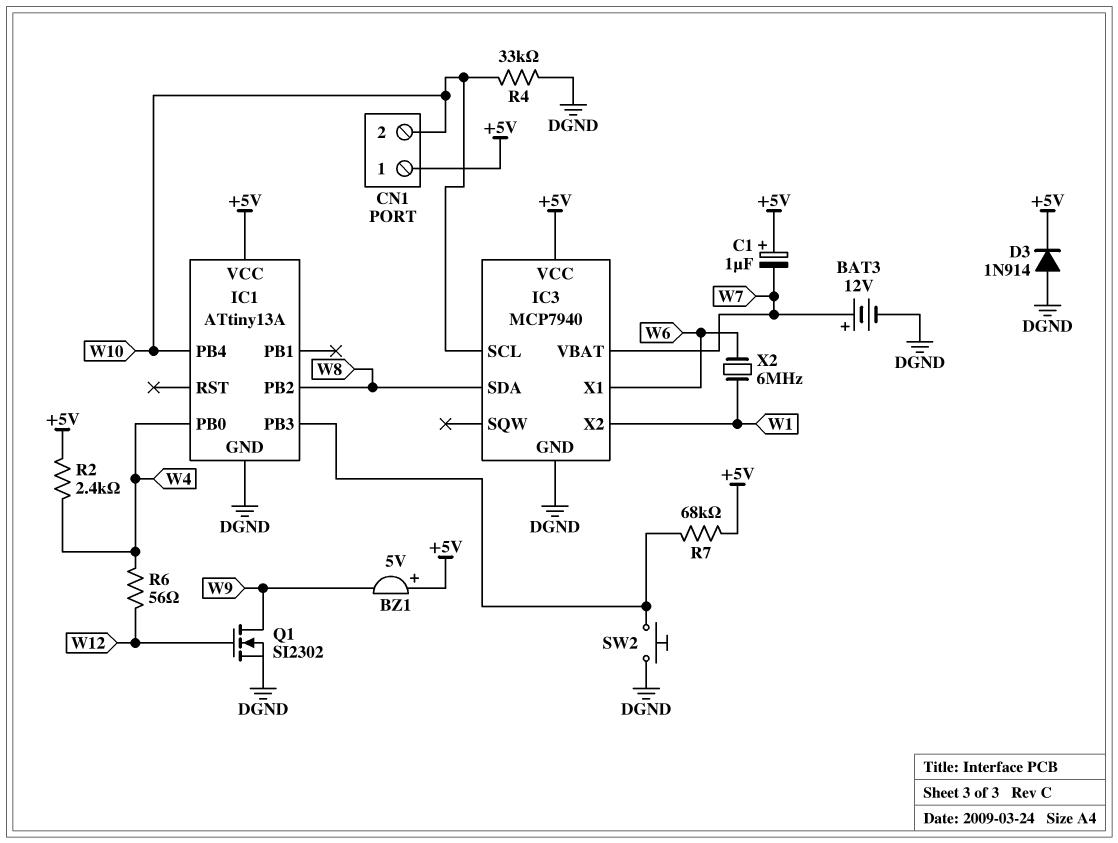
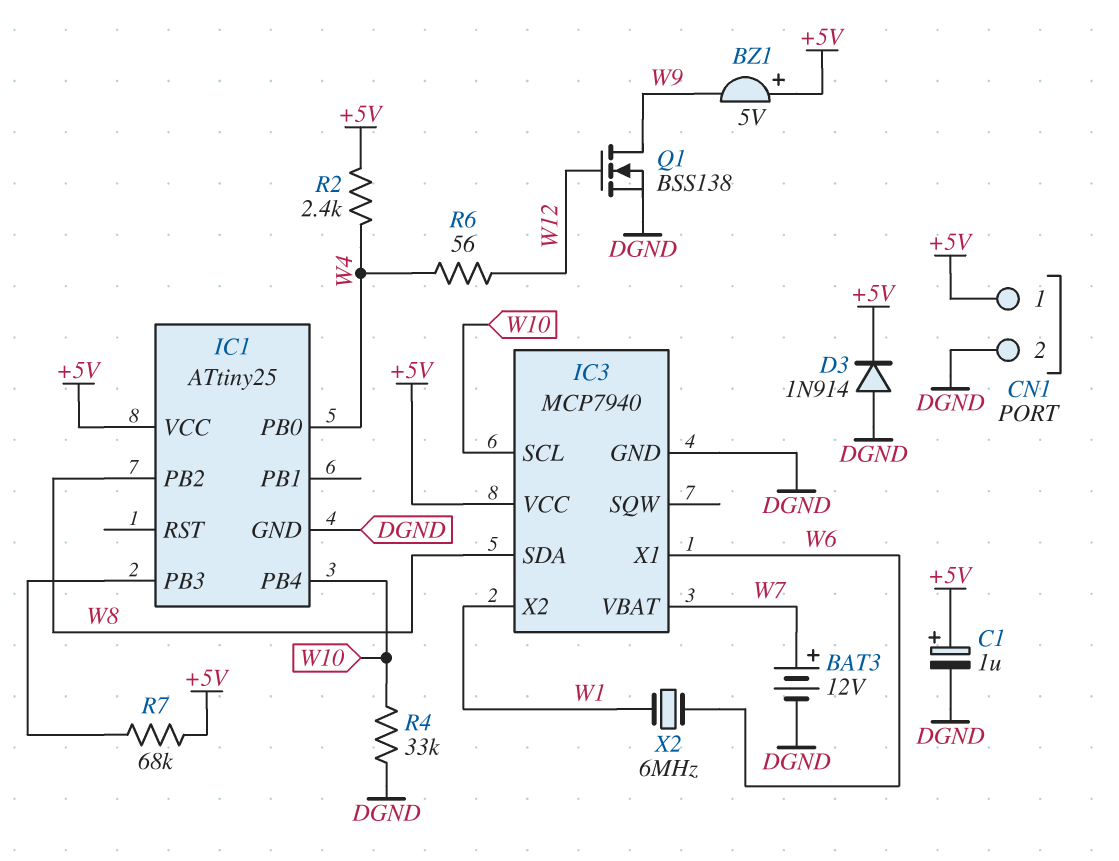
C1: 1uF (plus +5V, minus W7) -> 1uF (plus +5V, minus DGND)
CN1 pin 2: W10 -> DGND
IC1: ATtiny13A -> ATtiny25
Q1: NMOS SI2302 (G W12, D W9, S DGND) -> NMOS BSS138 (G W12, D W9, S DGND)
SW2: button (DGND, IC1/PB3) -> none

